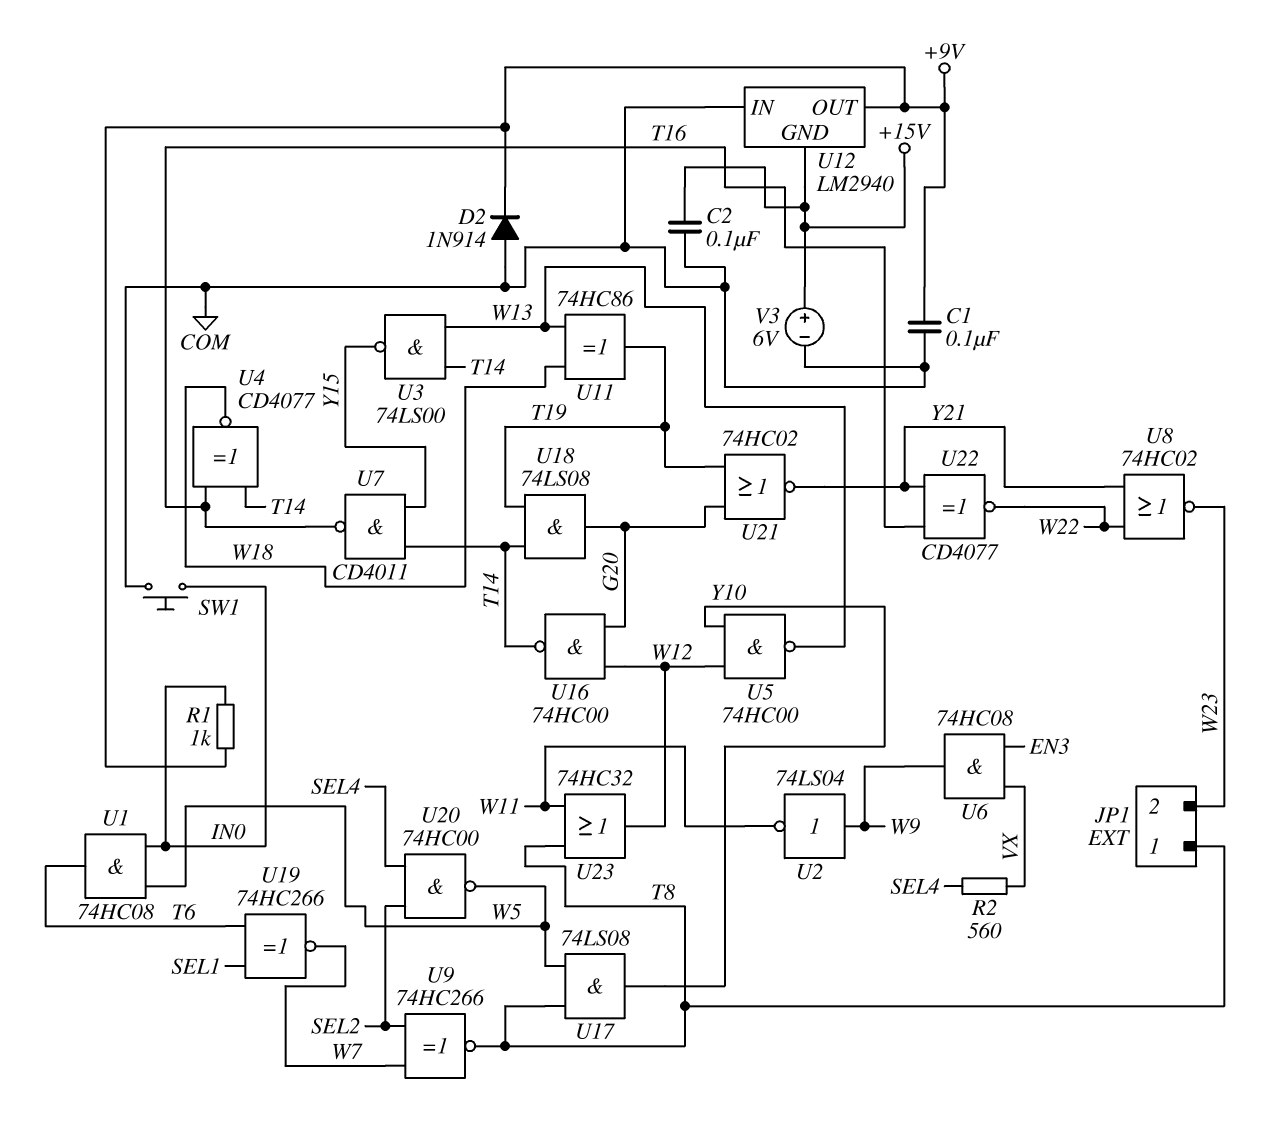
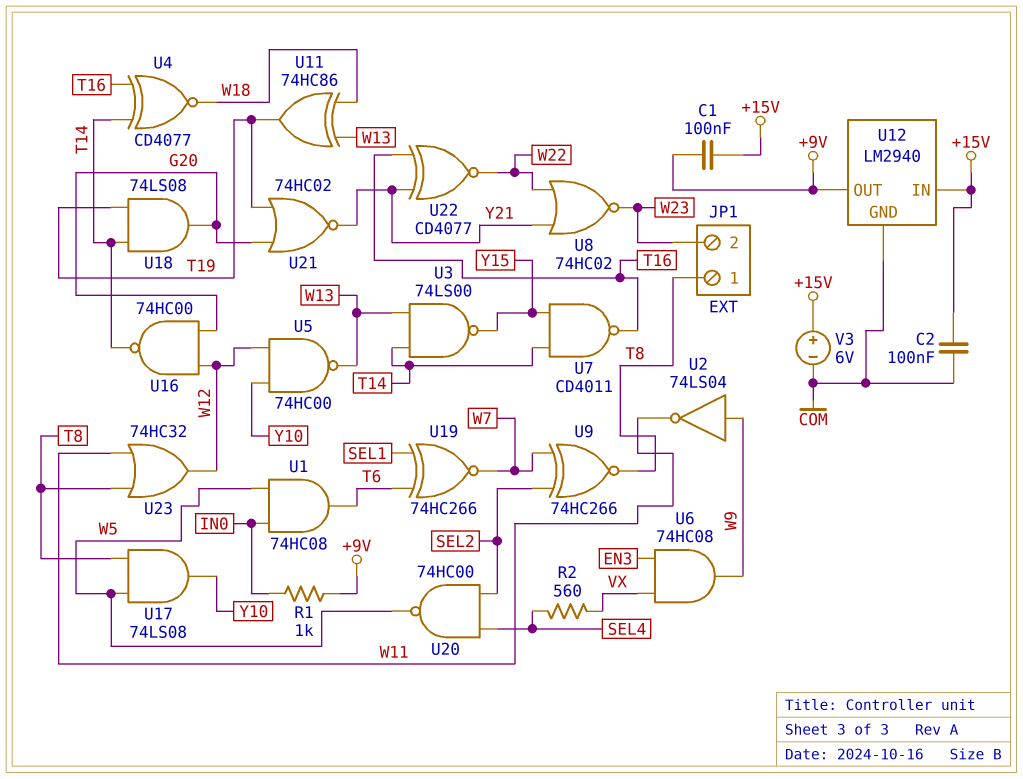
C1: 100nF (+9V, COM) -> 100nF (+9V, +15V)
D2: diode 1N914 (A COM, K +9V) -> none
SW1: button (COM, IN0) -> none
U12 pin GND: +15V -> COM
U12 pin IN: COM -> +15V

